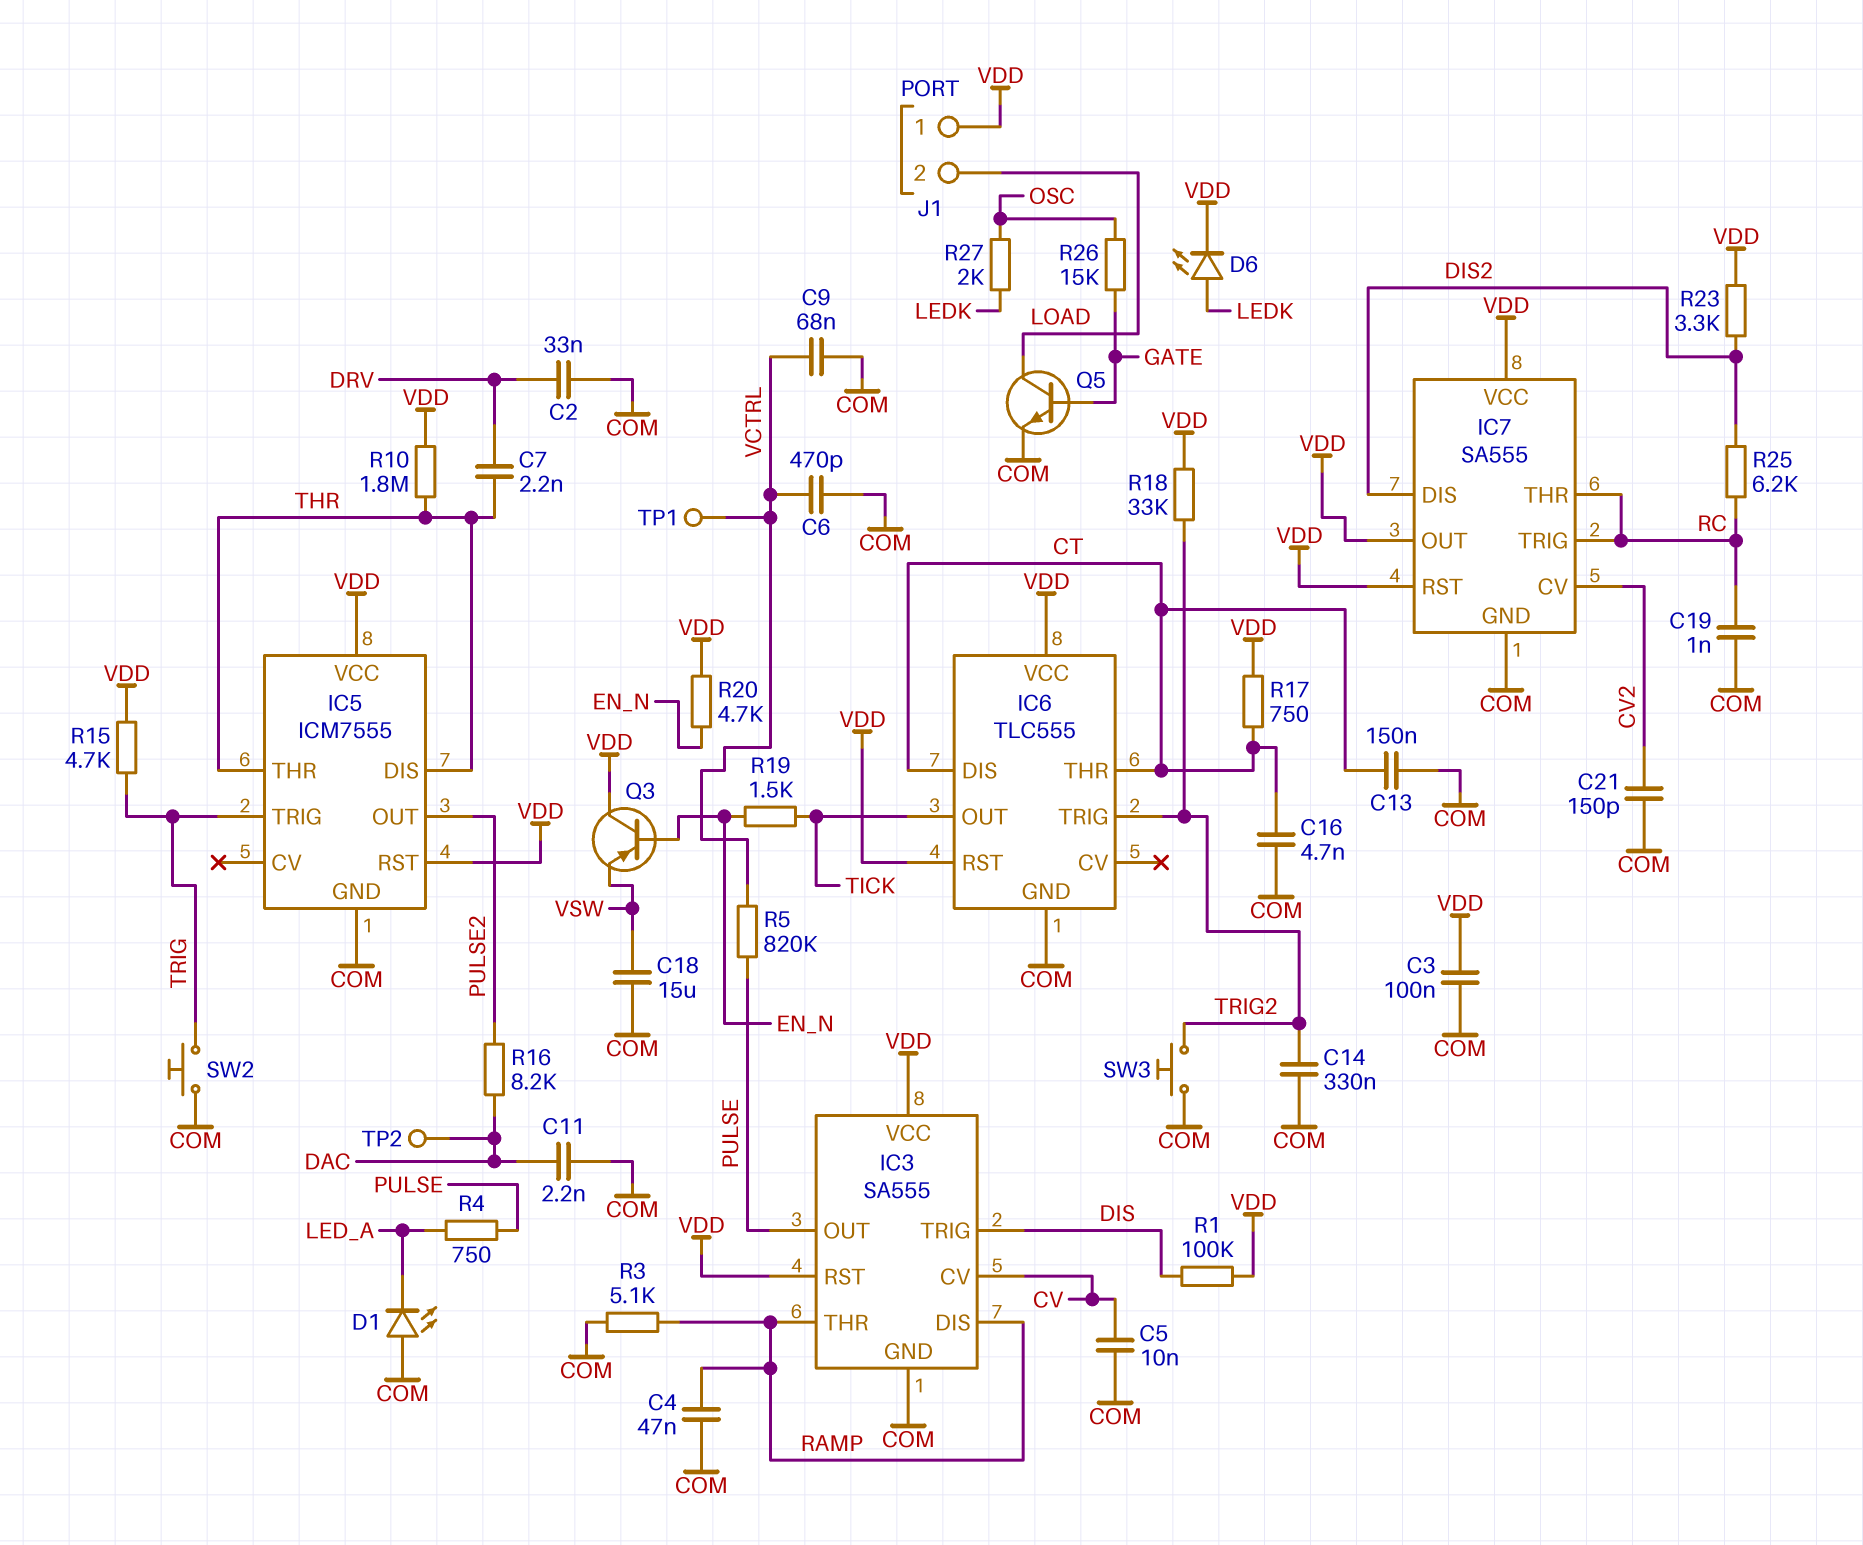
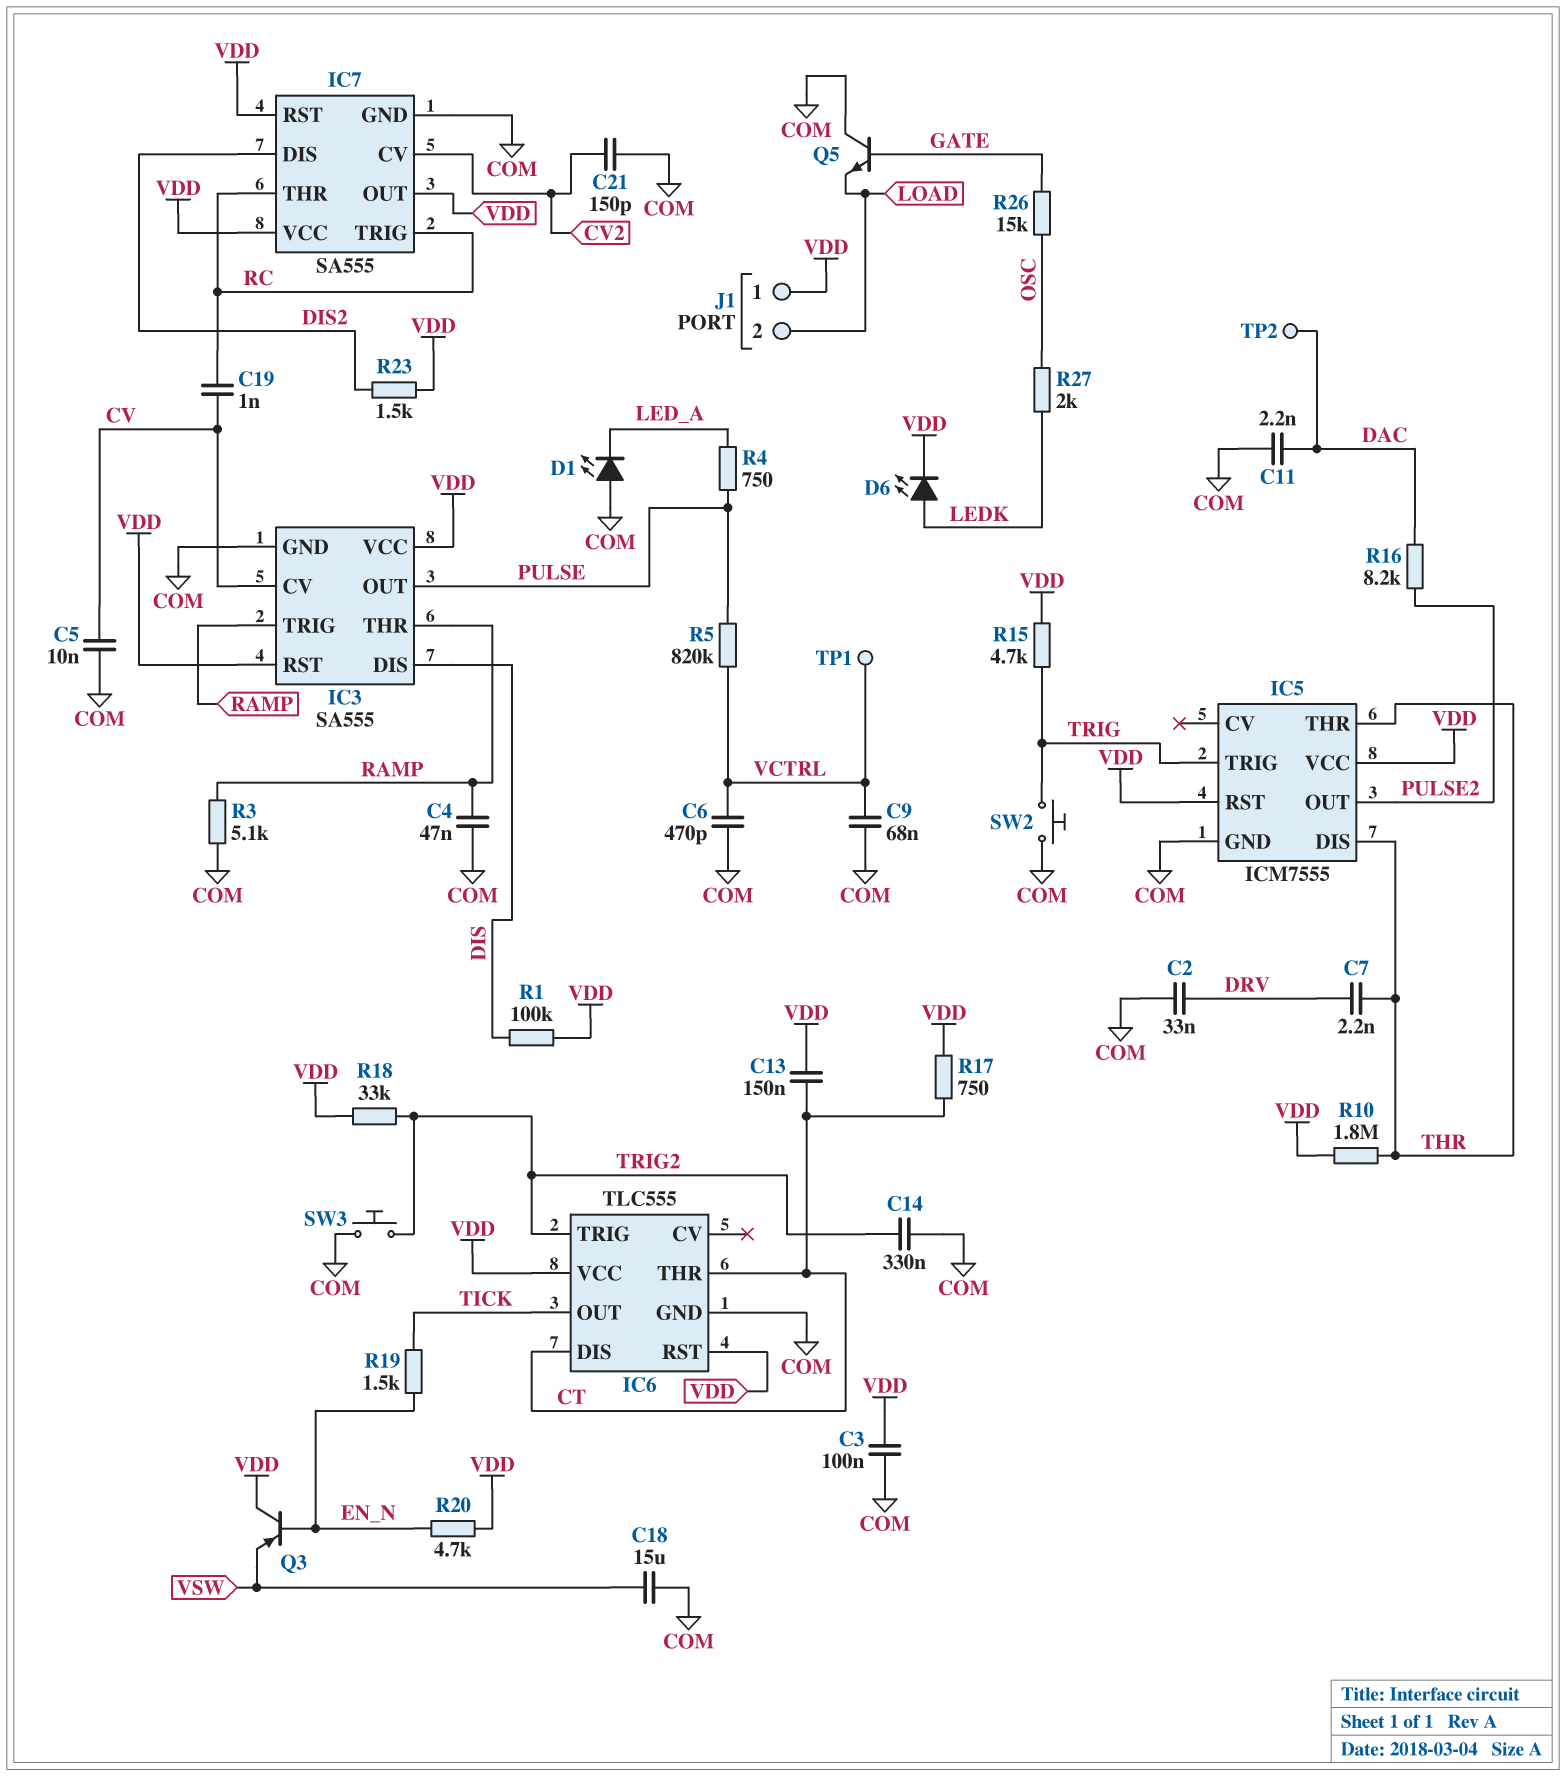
C13: 150nF (COM, CT) -> 150nF (CT, VDD)
C16: 4.7nF (COM, CT) -> none
C19: 1nF (COM, RC) -> 1nF (CV, RC)
IC3 pin DIS: RAMP -> DIS
IC3 pin TRIG: DIS -> RAMP
Q5: NPN (B GATE, C LOAD, E COM) -> NPN (B GATE, C COM, E LOAD)
R23: 3.3k (DIS2, VDD) -> 1.5k (DIS2, VDD)
R25: 6.2k (DIS2, RC) -> none

